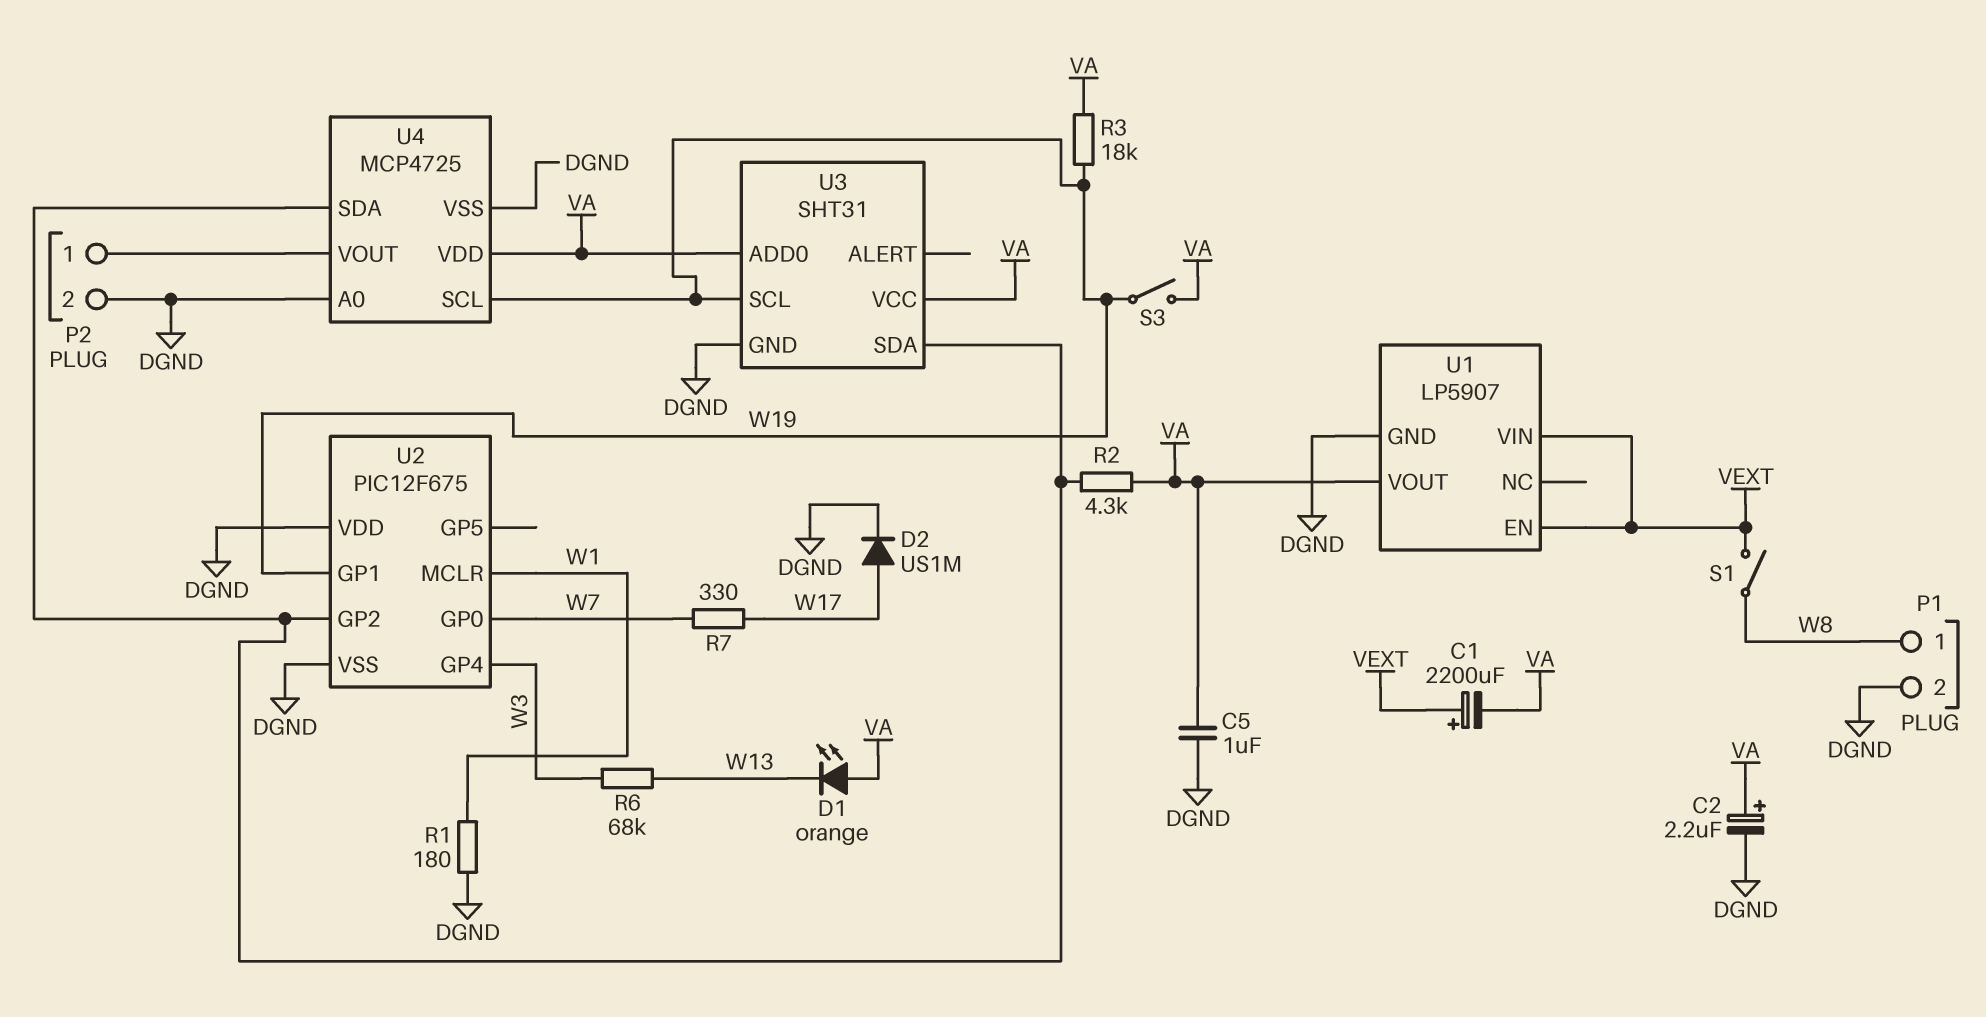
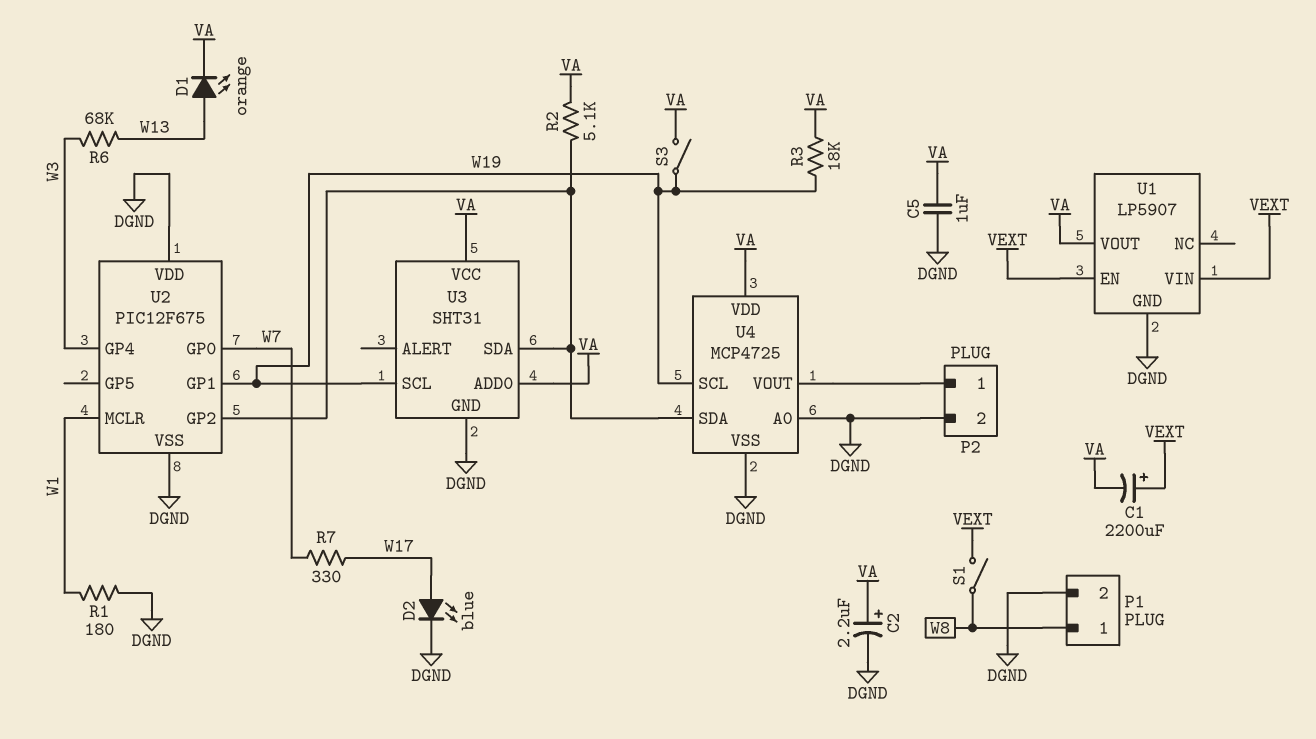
D1: LED orange (A VA, K W13) -> LED orange (A W13, K VA)
D2: diode US1M (A W17, K DGND) -> LED blue (A W17, K DGND)
R2: 4.3k (U2/GP2, VA) -> 5.1k (U2/GP2, VA)

